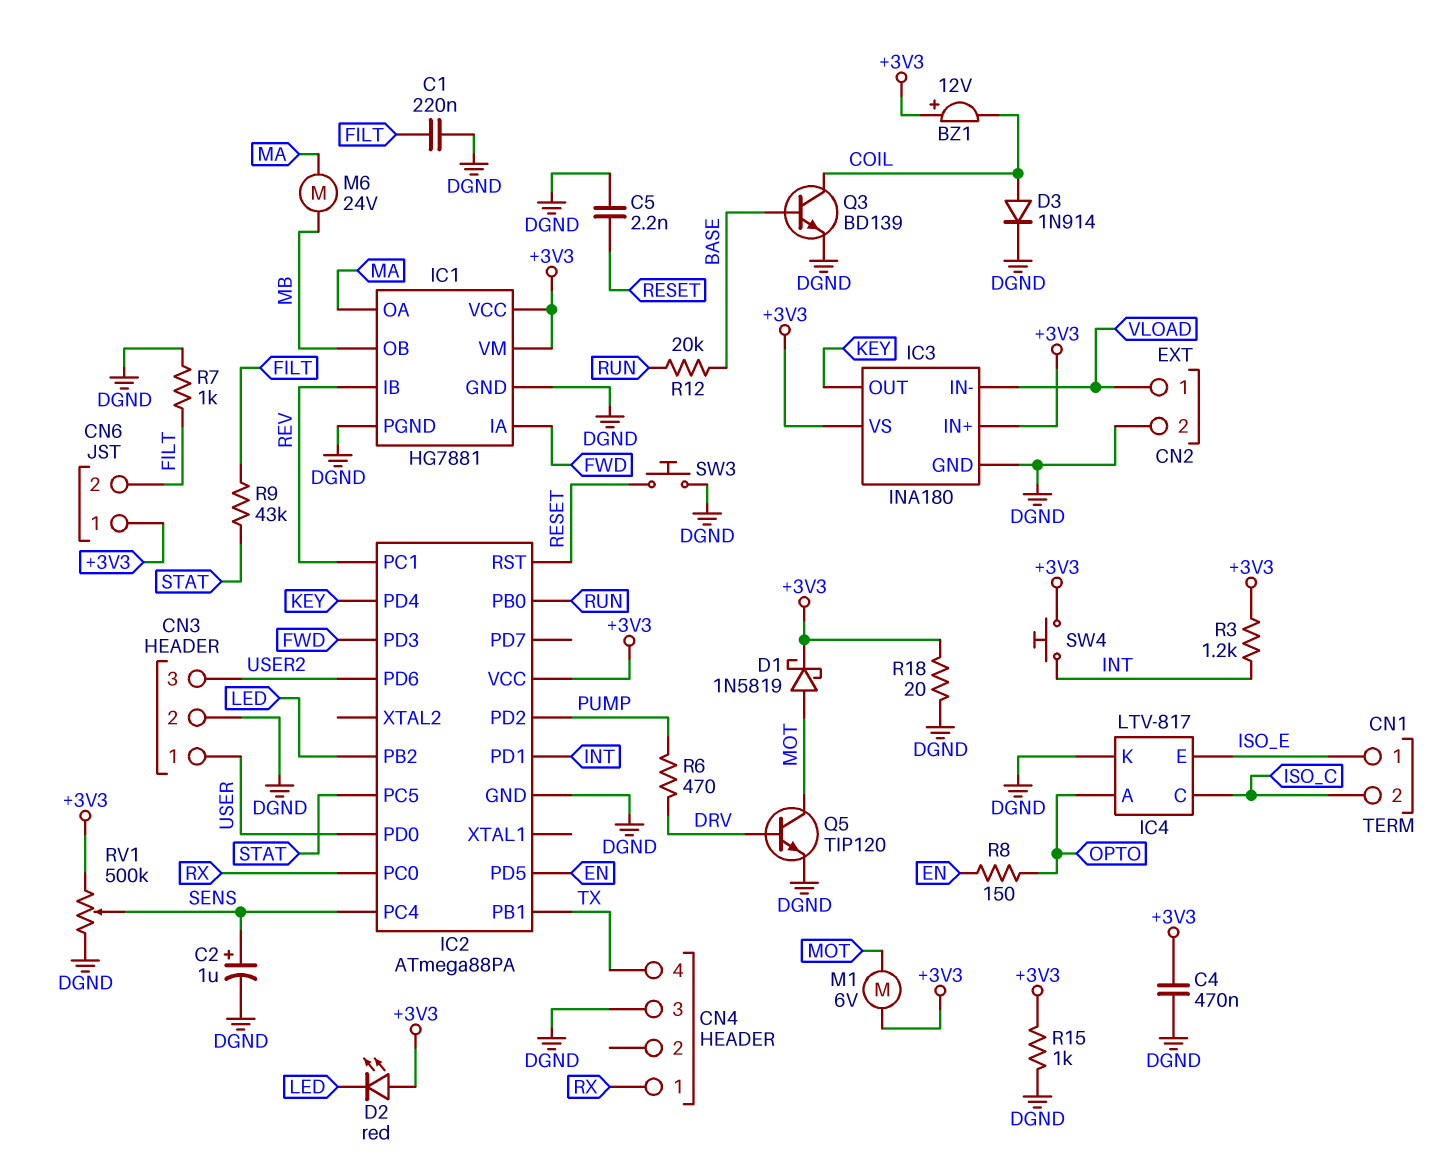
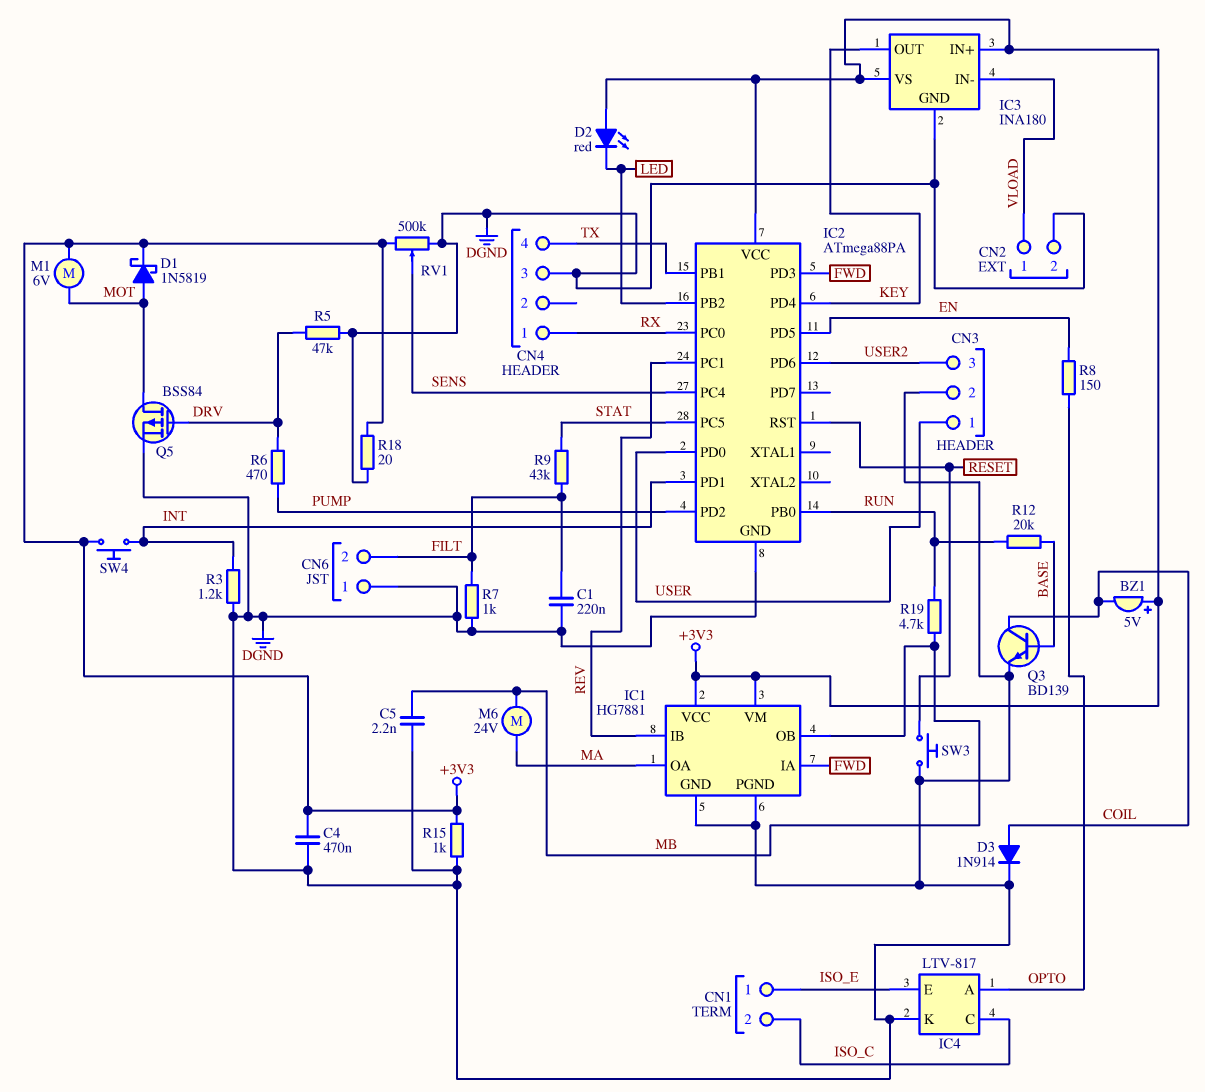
BZ1: buzzer 12V (plus +3V3, minus COIL) -> buzzer 5V (plus +3V3, minus COIL)
C2: 1uF (plus SENS, minus DGND) -> none
C5: 2.2nF (DGND, RESET) -> 2.2nF (DGND, MB)
CN6 pin 1: +3V3 -> DGND
Q5: NPN TIP120 (B DRV, C MOT, E DGND) -> PMOS BSS84 (G DRV, D MOT, S DGND)
R3: 1.2k (+3V3, INT) -> 1.2k (DGND, INT)
R5: none -> 47k (DGND, DRV)
R19: none -> 4.7k (MB, RUN)

